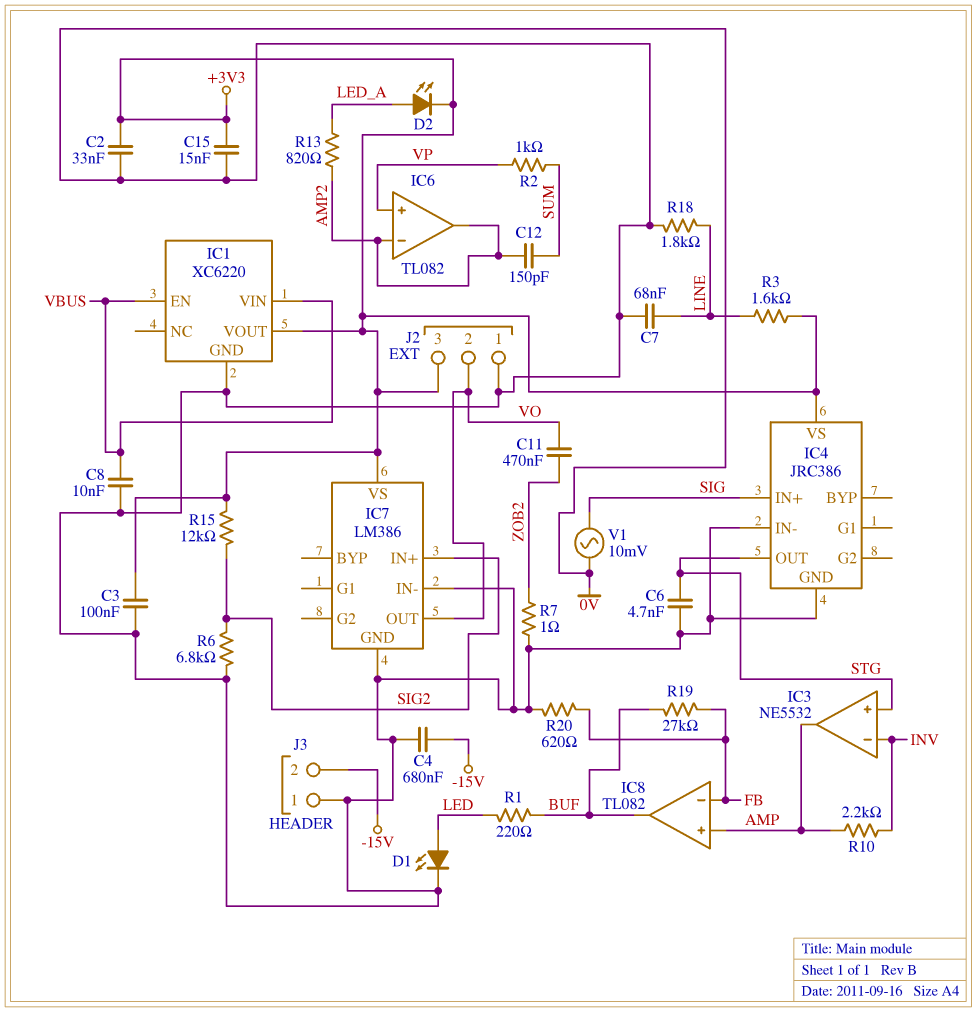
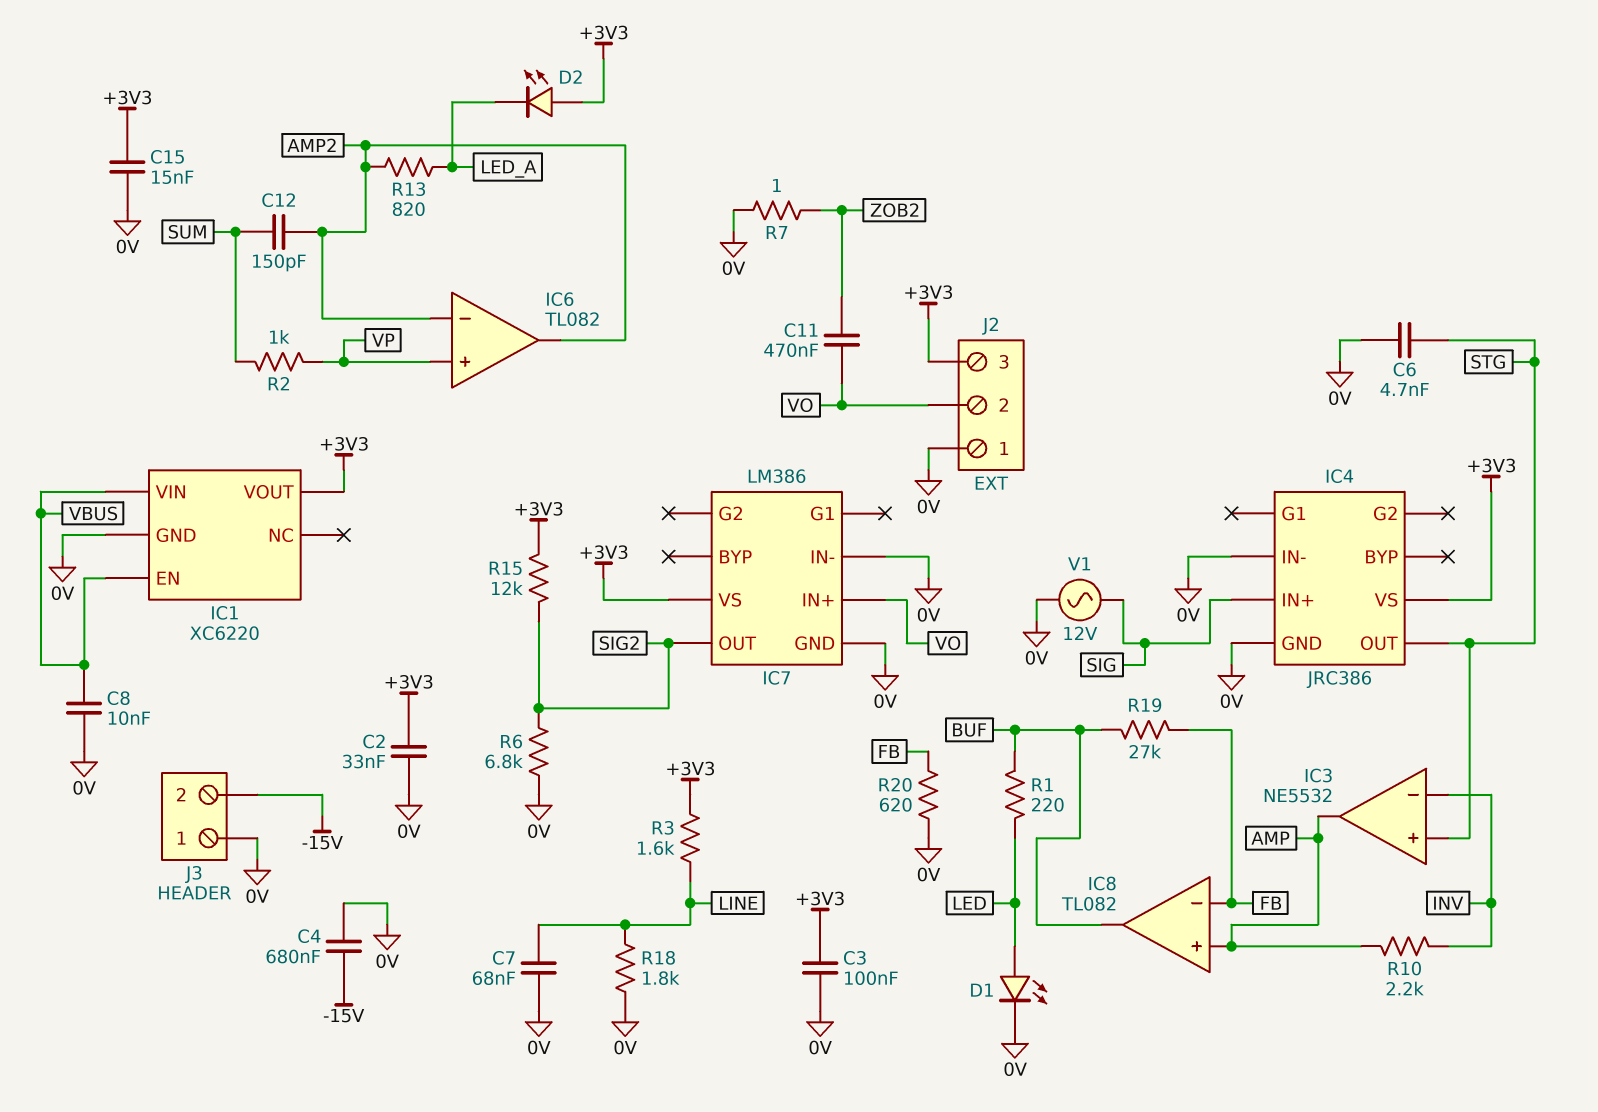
D2: LED (A LED_A, K +3V3) -> LED (A +3V3, K LED_A)
IC7 pin IN+: SIG2 -> VO
IC7 pin OUT: VO -> SIG2
V1: AC 10mV (0V, SIG) -> AC 12V (0V, SIG)

